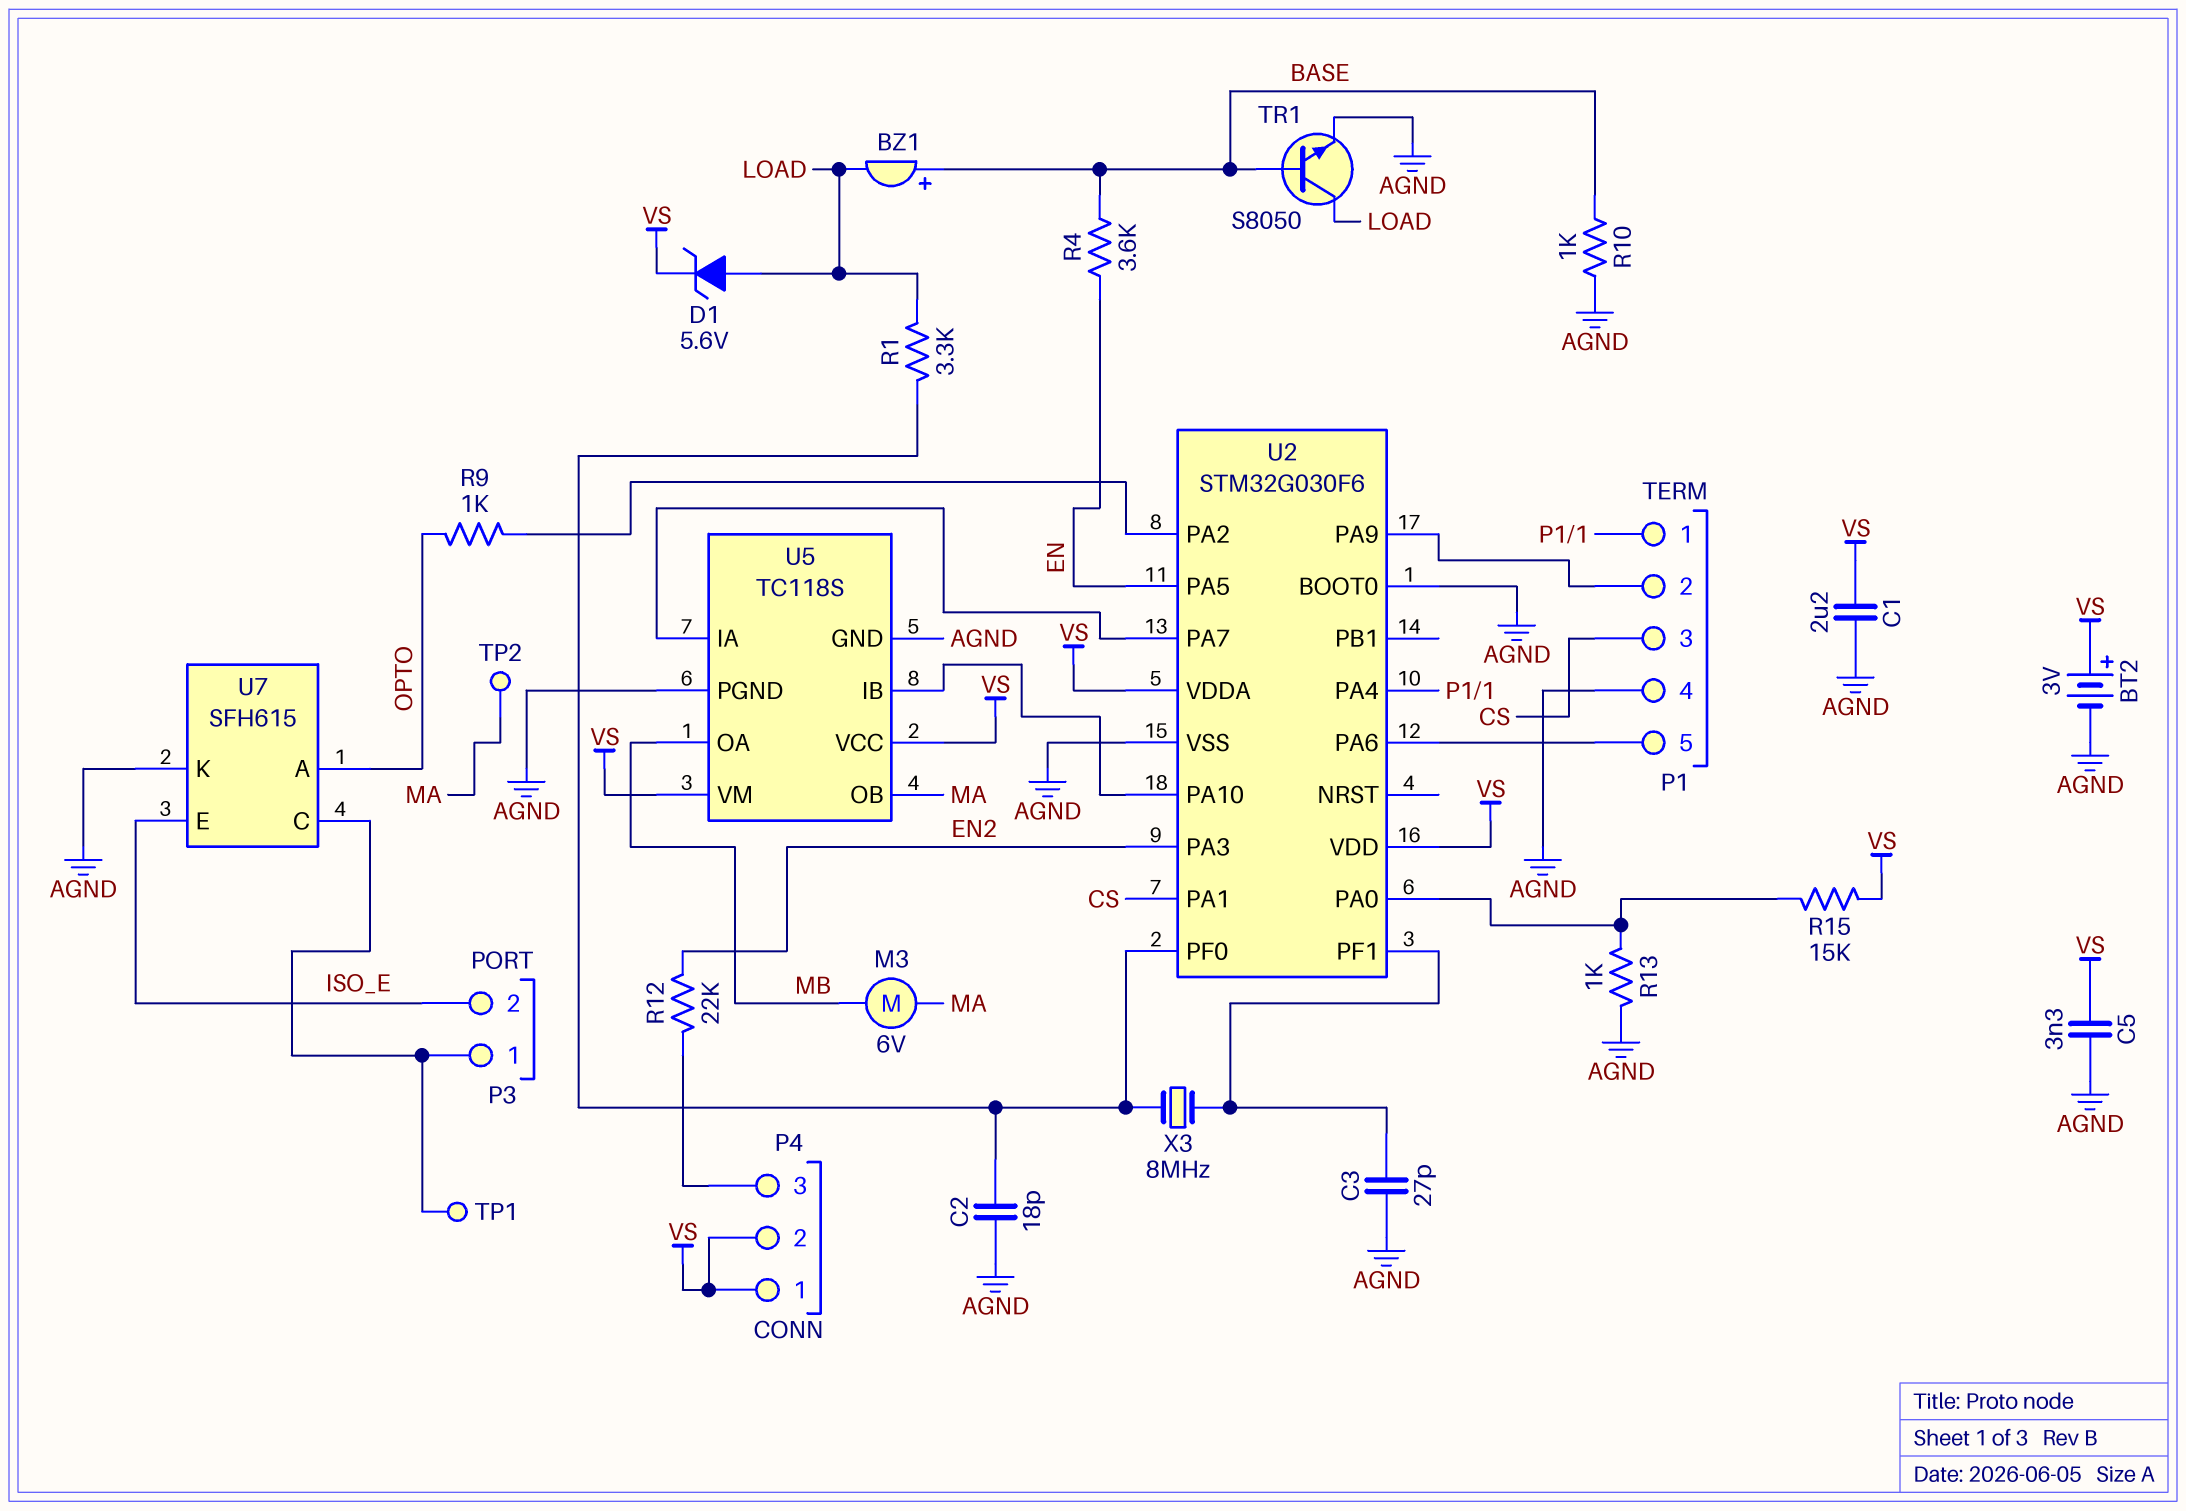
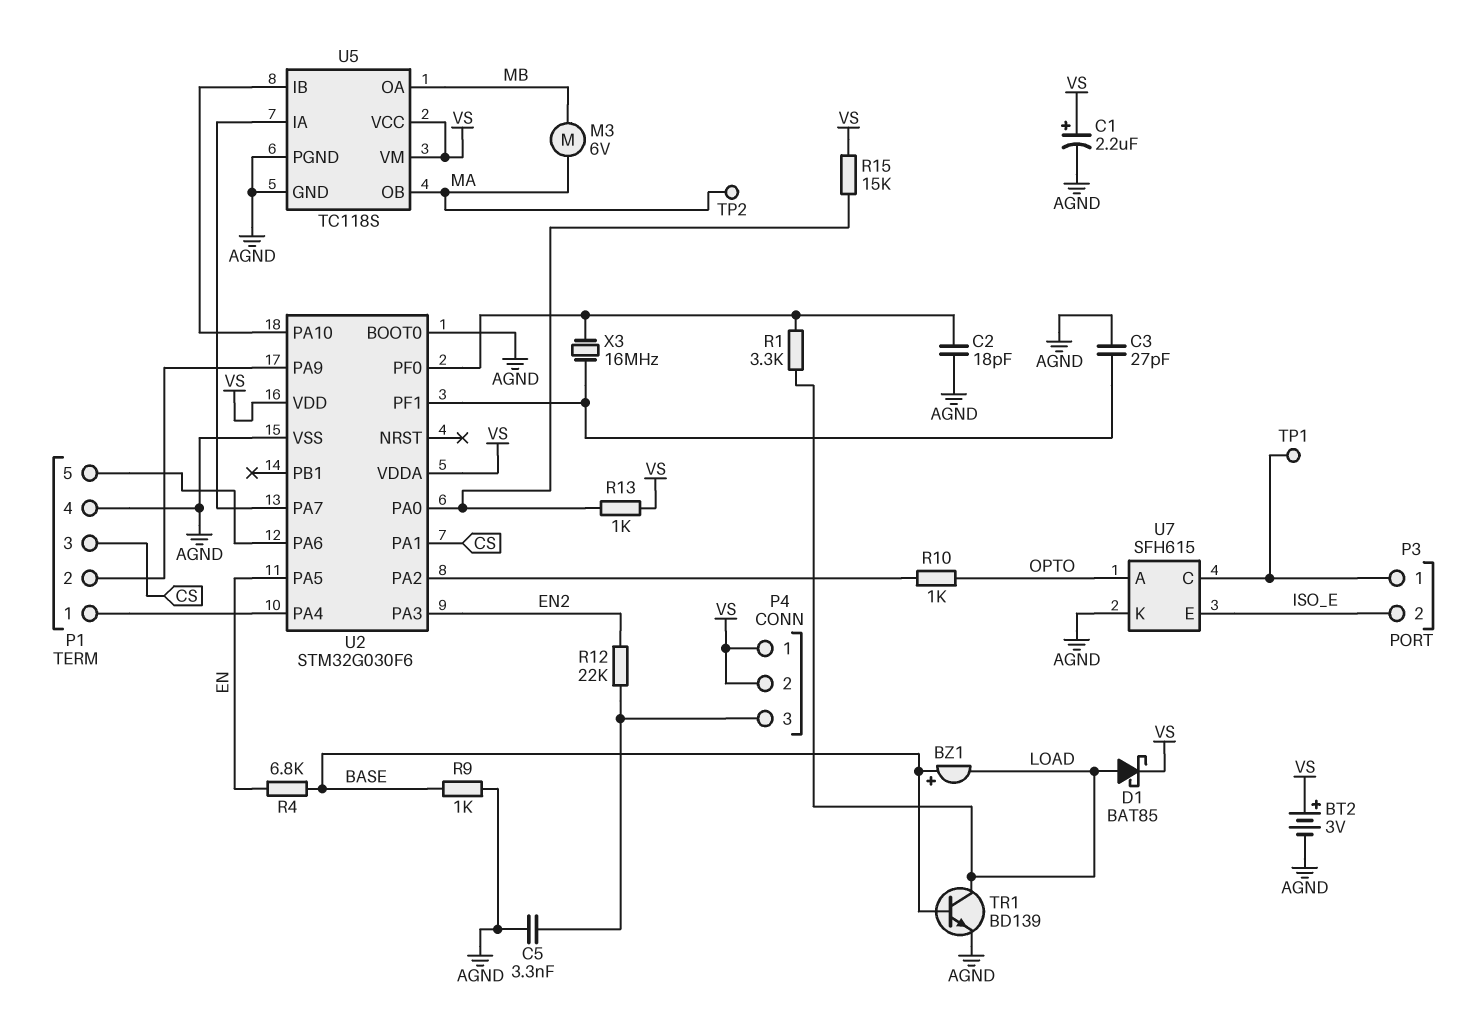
C1: 2.2uF (AGND, VS) -> 2.2uF (plus VS, minus AGND)
C5: 3.3nF (AGND, VS) -> 3.3nF (AGND, P4/3)
D1: zener 5.6V (A LOAD, K VS) -> schottky BAT85 (A LOAD, K VS)
R4: 3.6k (BASE, EN) -> 6.8k (BASE, EN)
R9: 1k (OPTO, U2/PA2) -> 1k (AGND, BASE)
R10: 1k (AGND, BASE) -> 1k (OPTO, U2/PA2)
R13: 1k (AGND, U2/PA0) -> 1k (U2/PA0, VS)
TR1: NPN S8050 (B BASE, C LOAD, E AGND) -> NPN BD139 (B BASE, C LOAD, E AGND)
X3: 8MHz (U2/PF0, U2/PF1) -> 16MHz (U2/PF0, U2/PF1)

